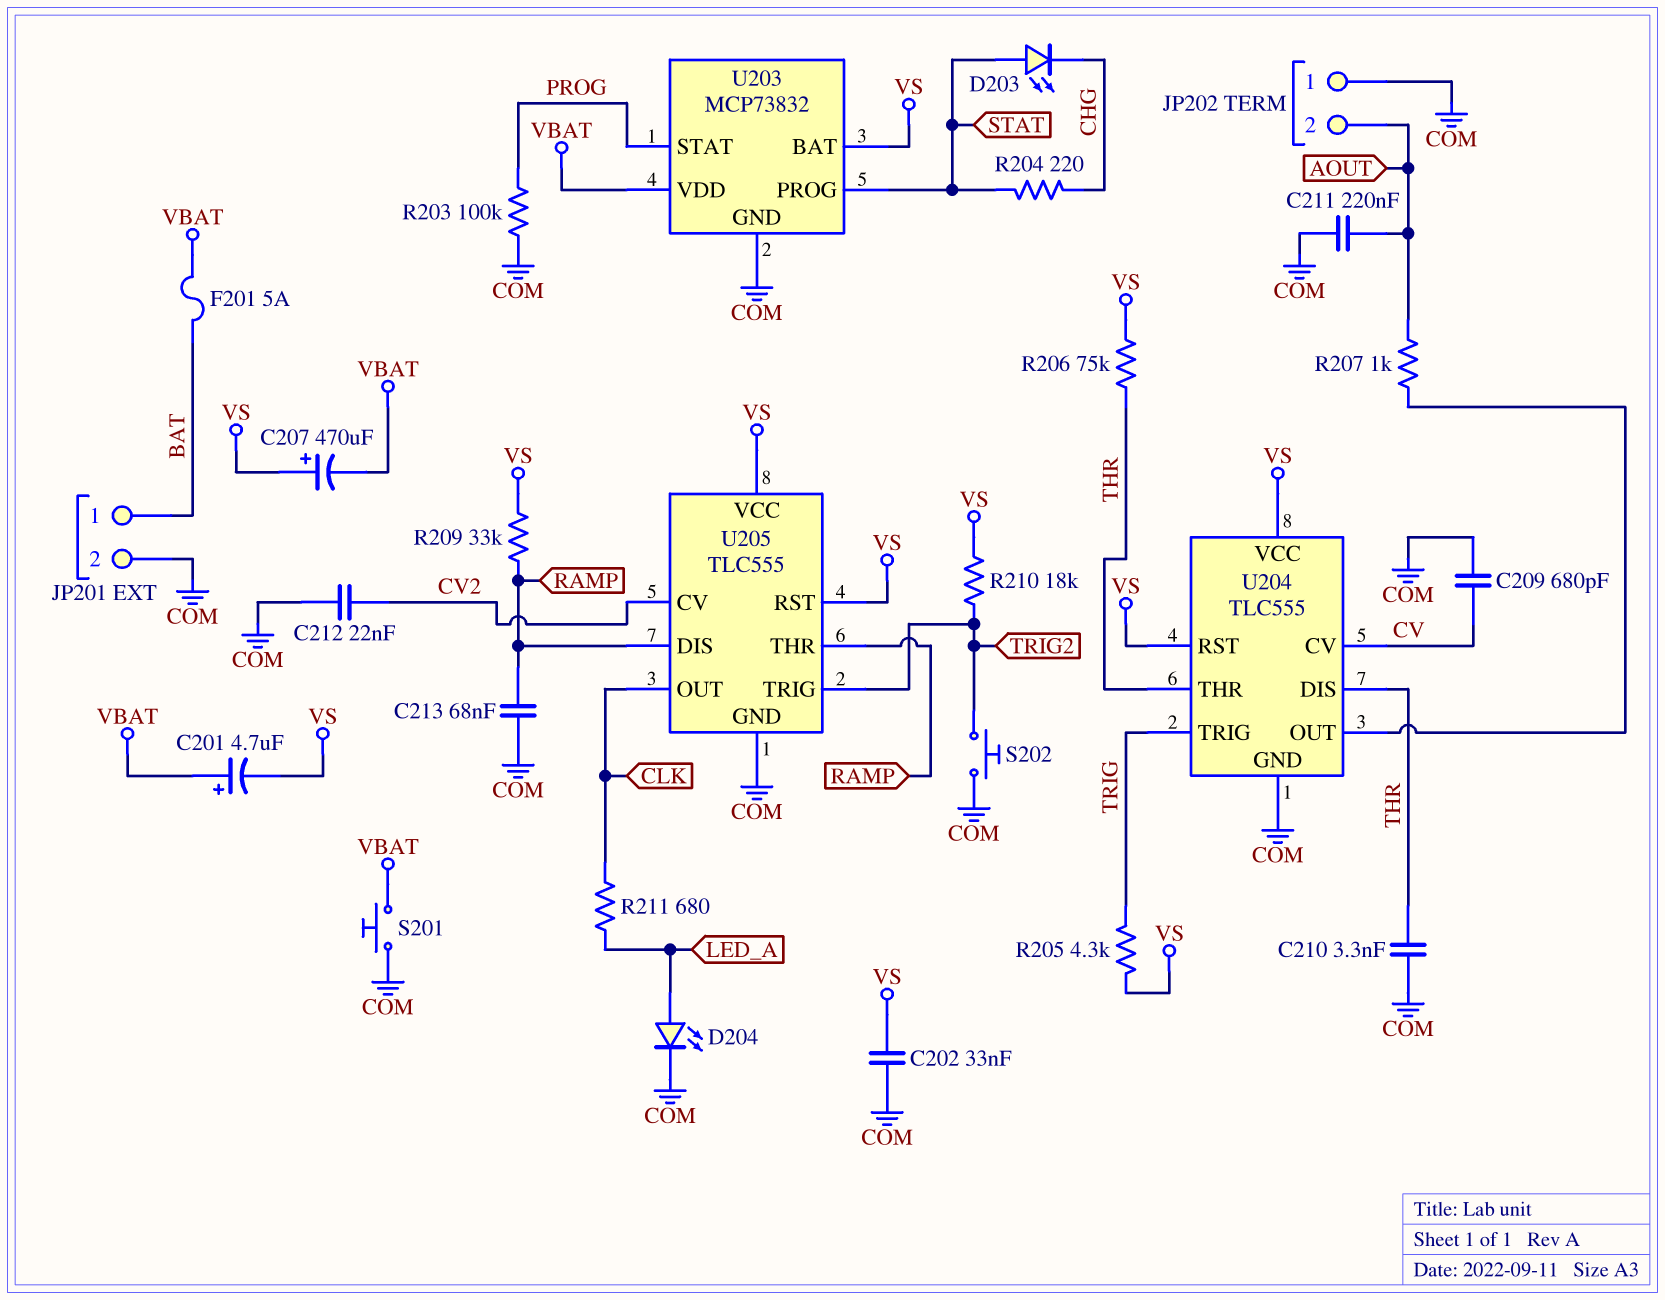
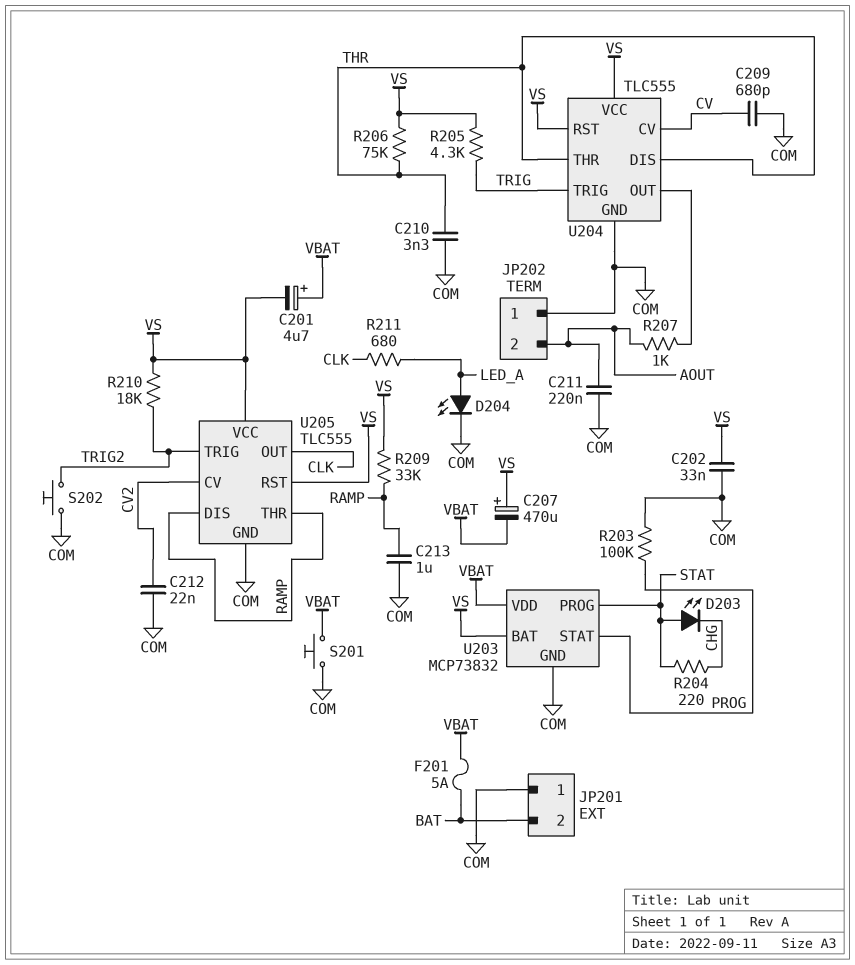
C213: 68nF (COM, RAMP) -> 1uF (COM, RAMP)
JP201 pin 1: BAT -> COM
JP201 pin 2: COM -> BAT

